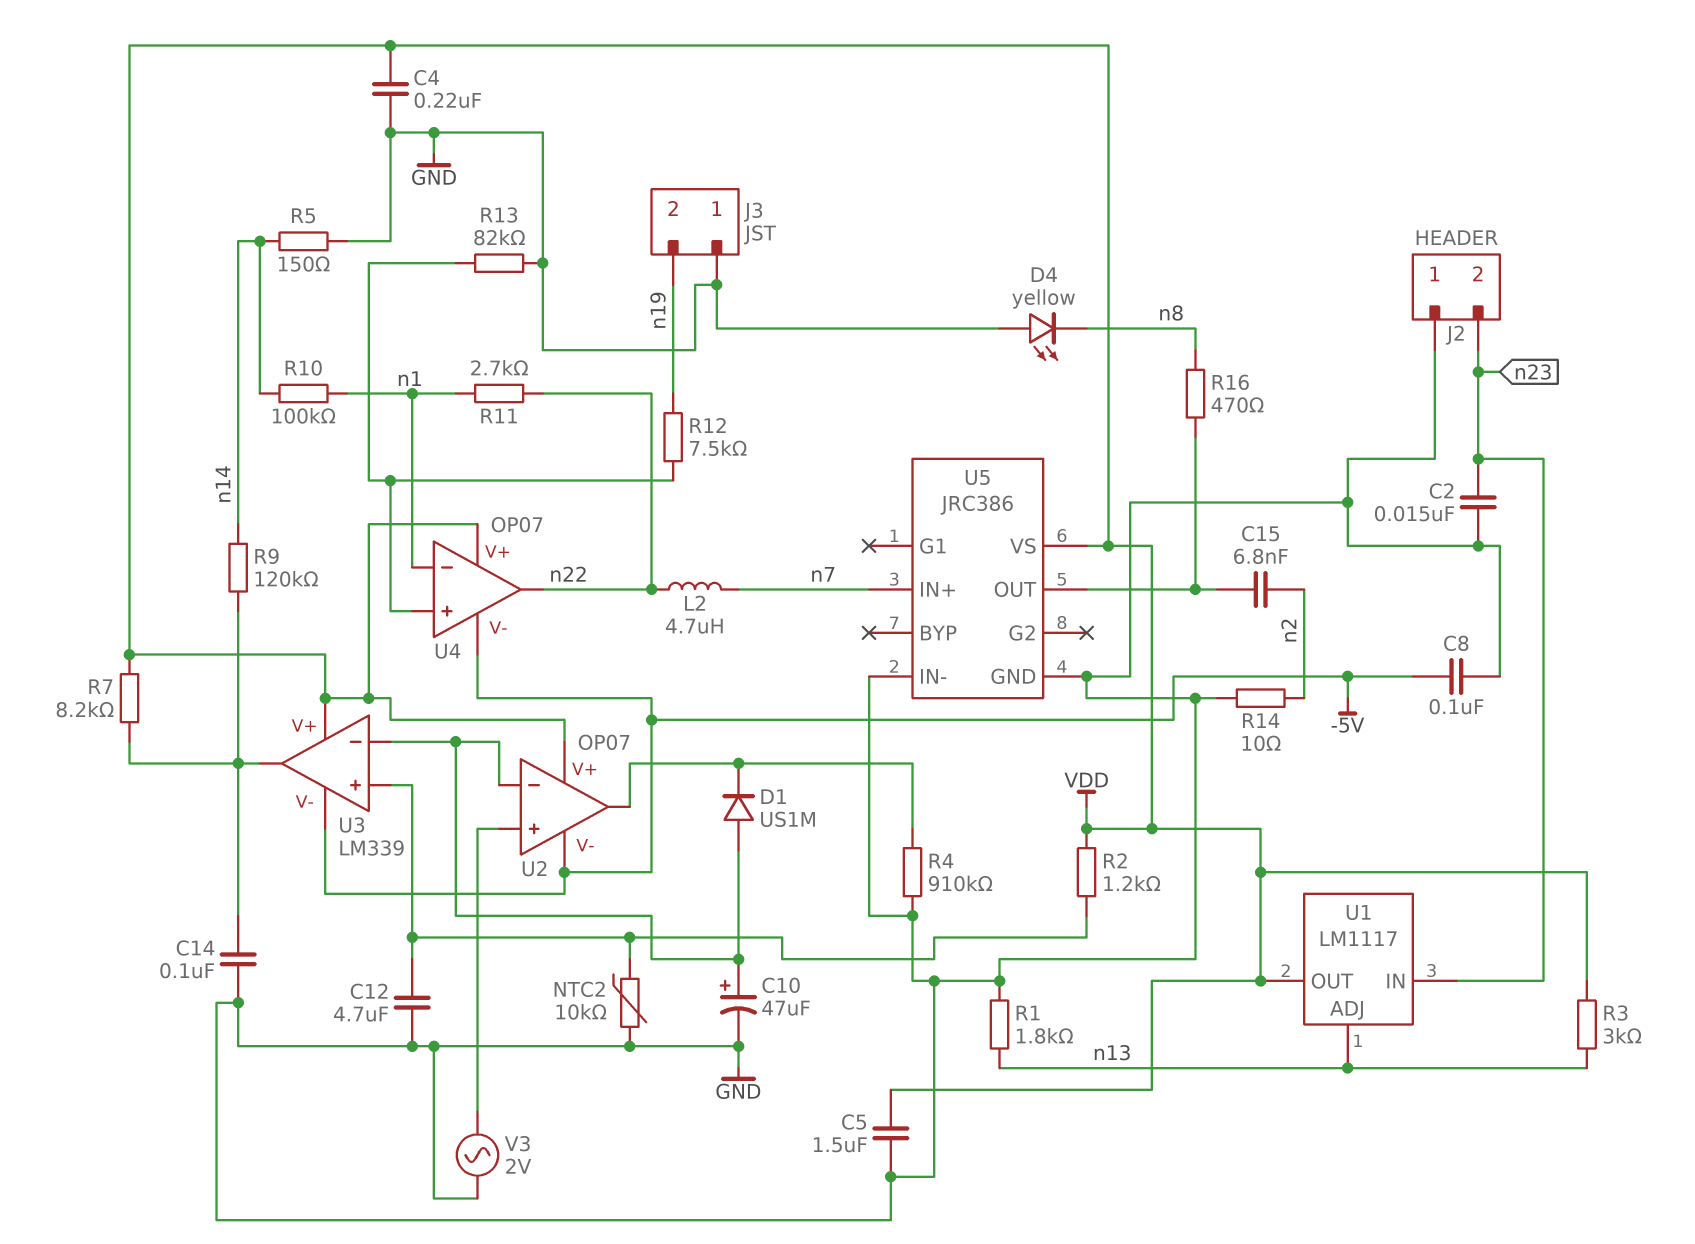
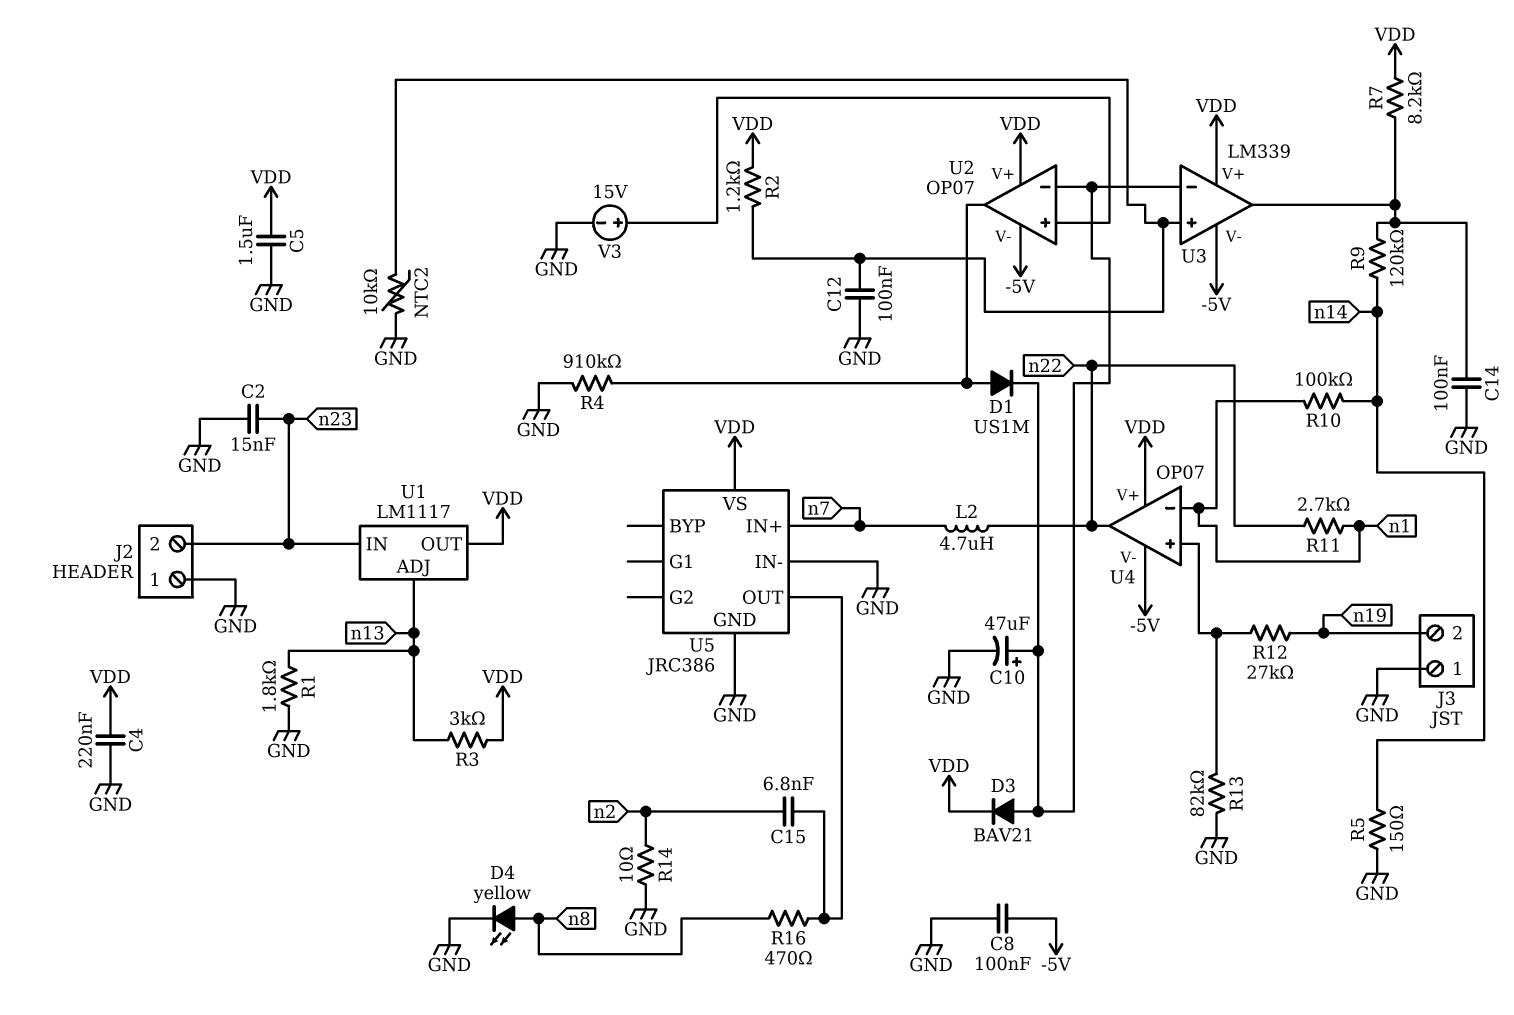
C12: 4.7uF (GND, U3/in+) -> 100nF (GND, U3/in+)
D1: diode US1M (A U2/in-, K U2/out) -> diode US1M (A U2/out, K U2/in-)
D3: none -> diode BAV21 (A U2/in-, K VDD)
D4: LED yellow (A GND, K n8) -> LED yellow (A n8, K GND)
R12: 7.5k (U4/in+, n19) -> 27k (U4/in+, n19)
V3: AC 2V (GND, U2/in+) -> 15V (plus U2/in+, minus GND)

